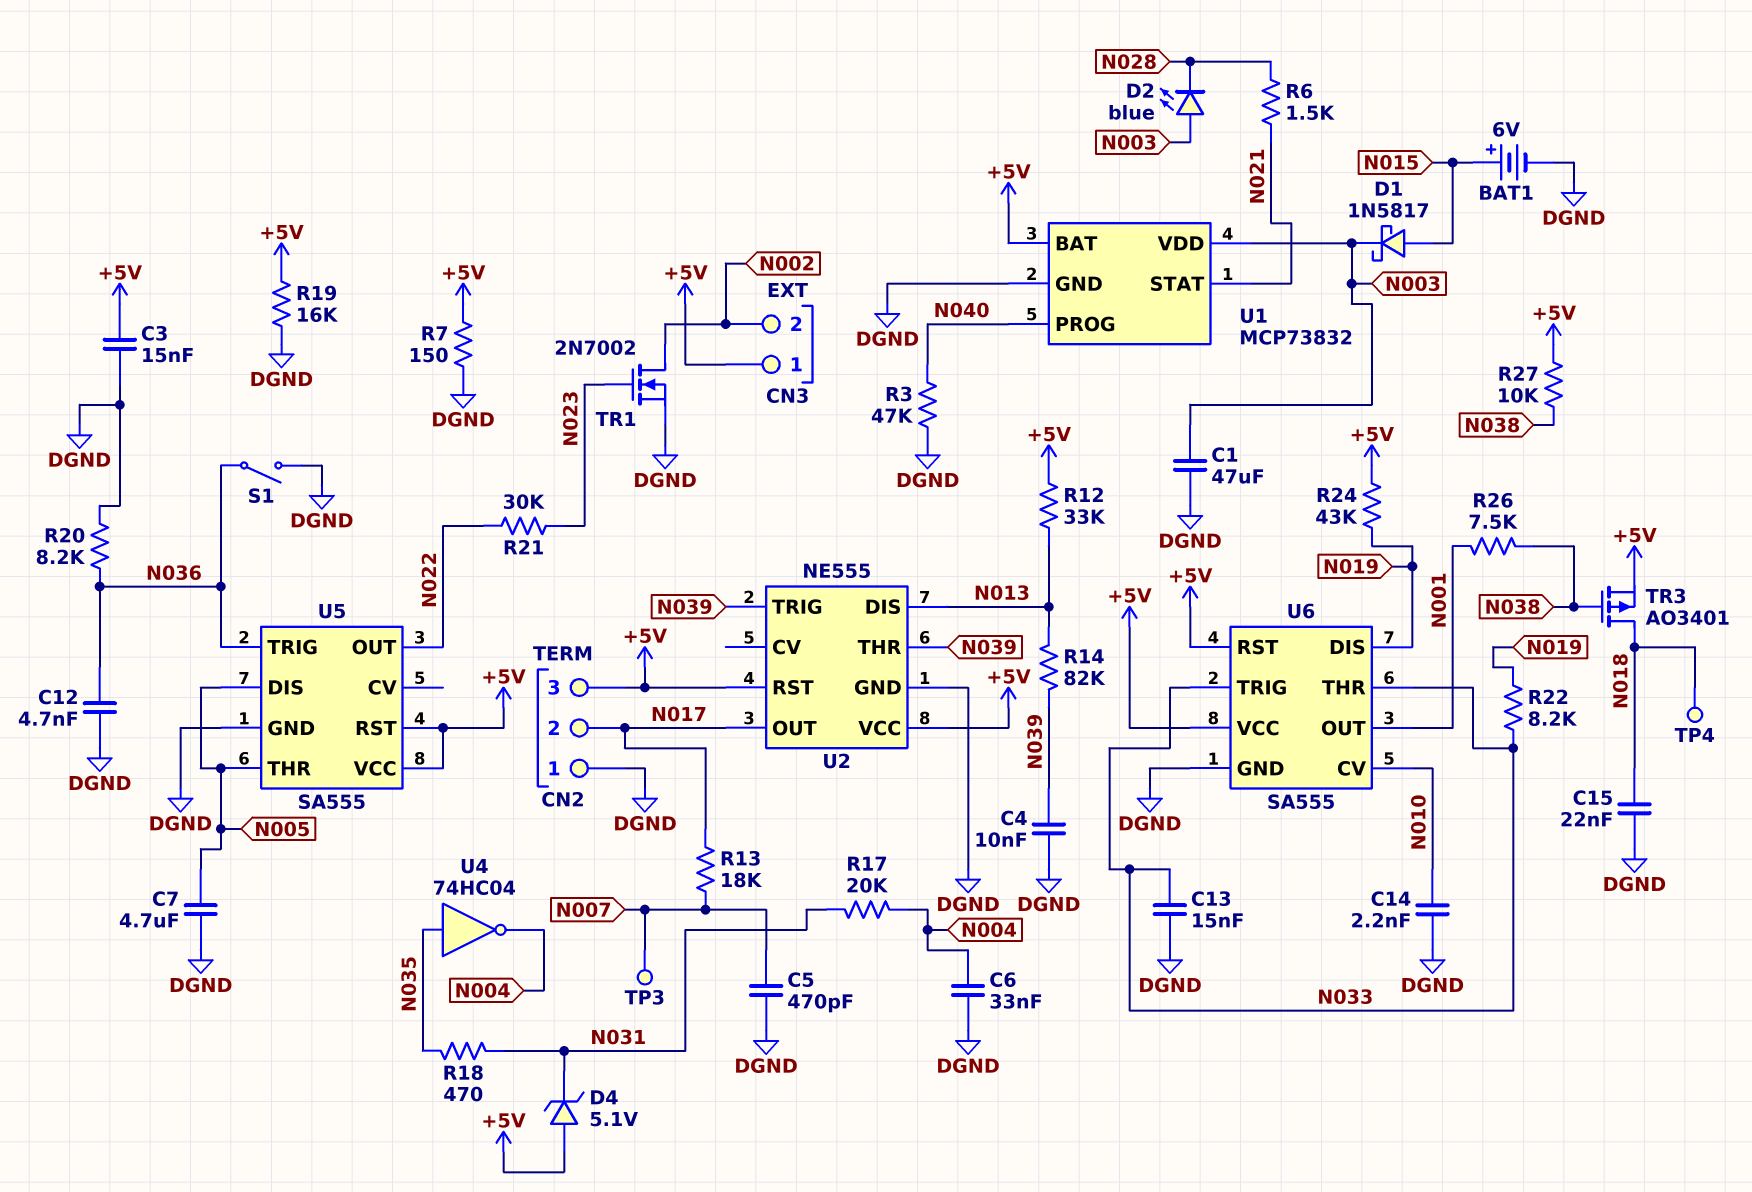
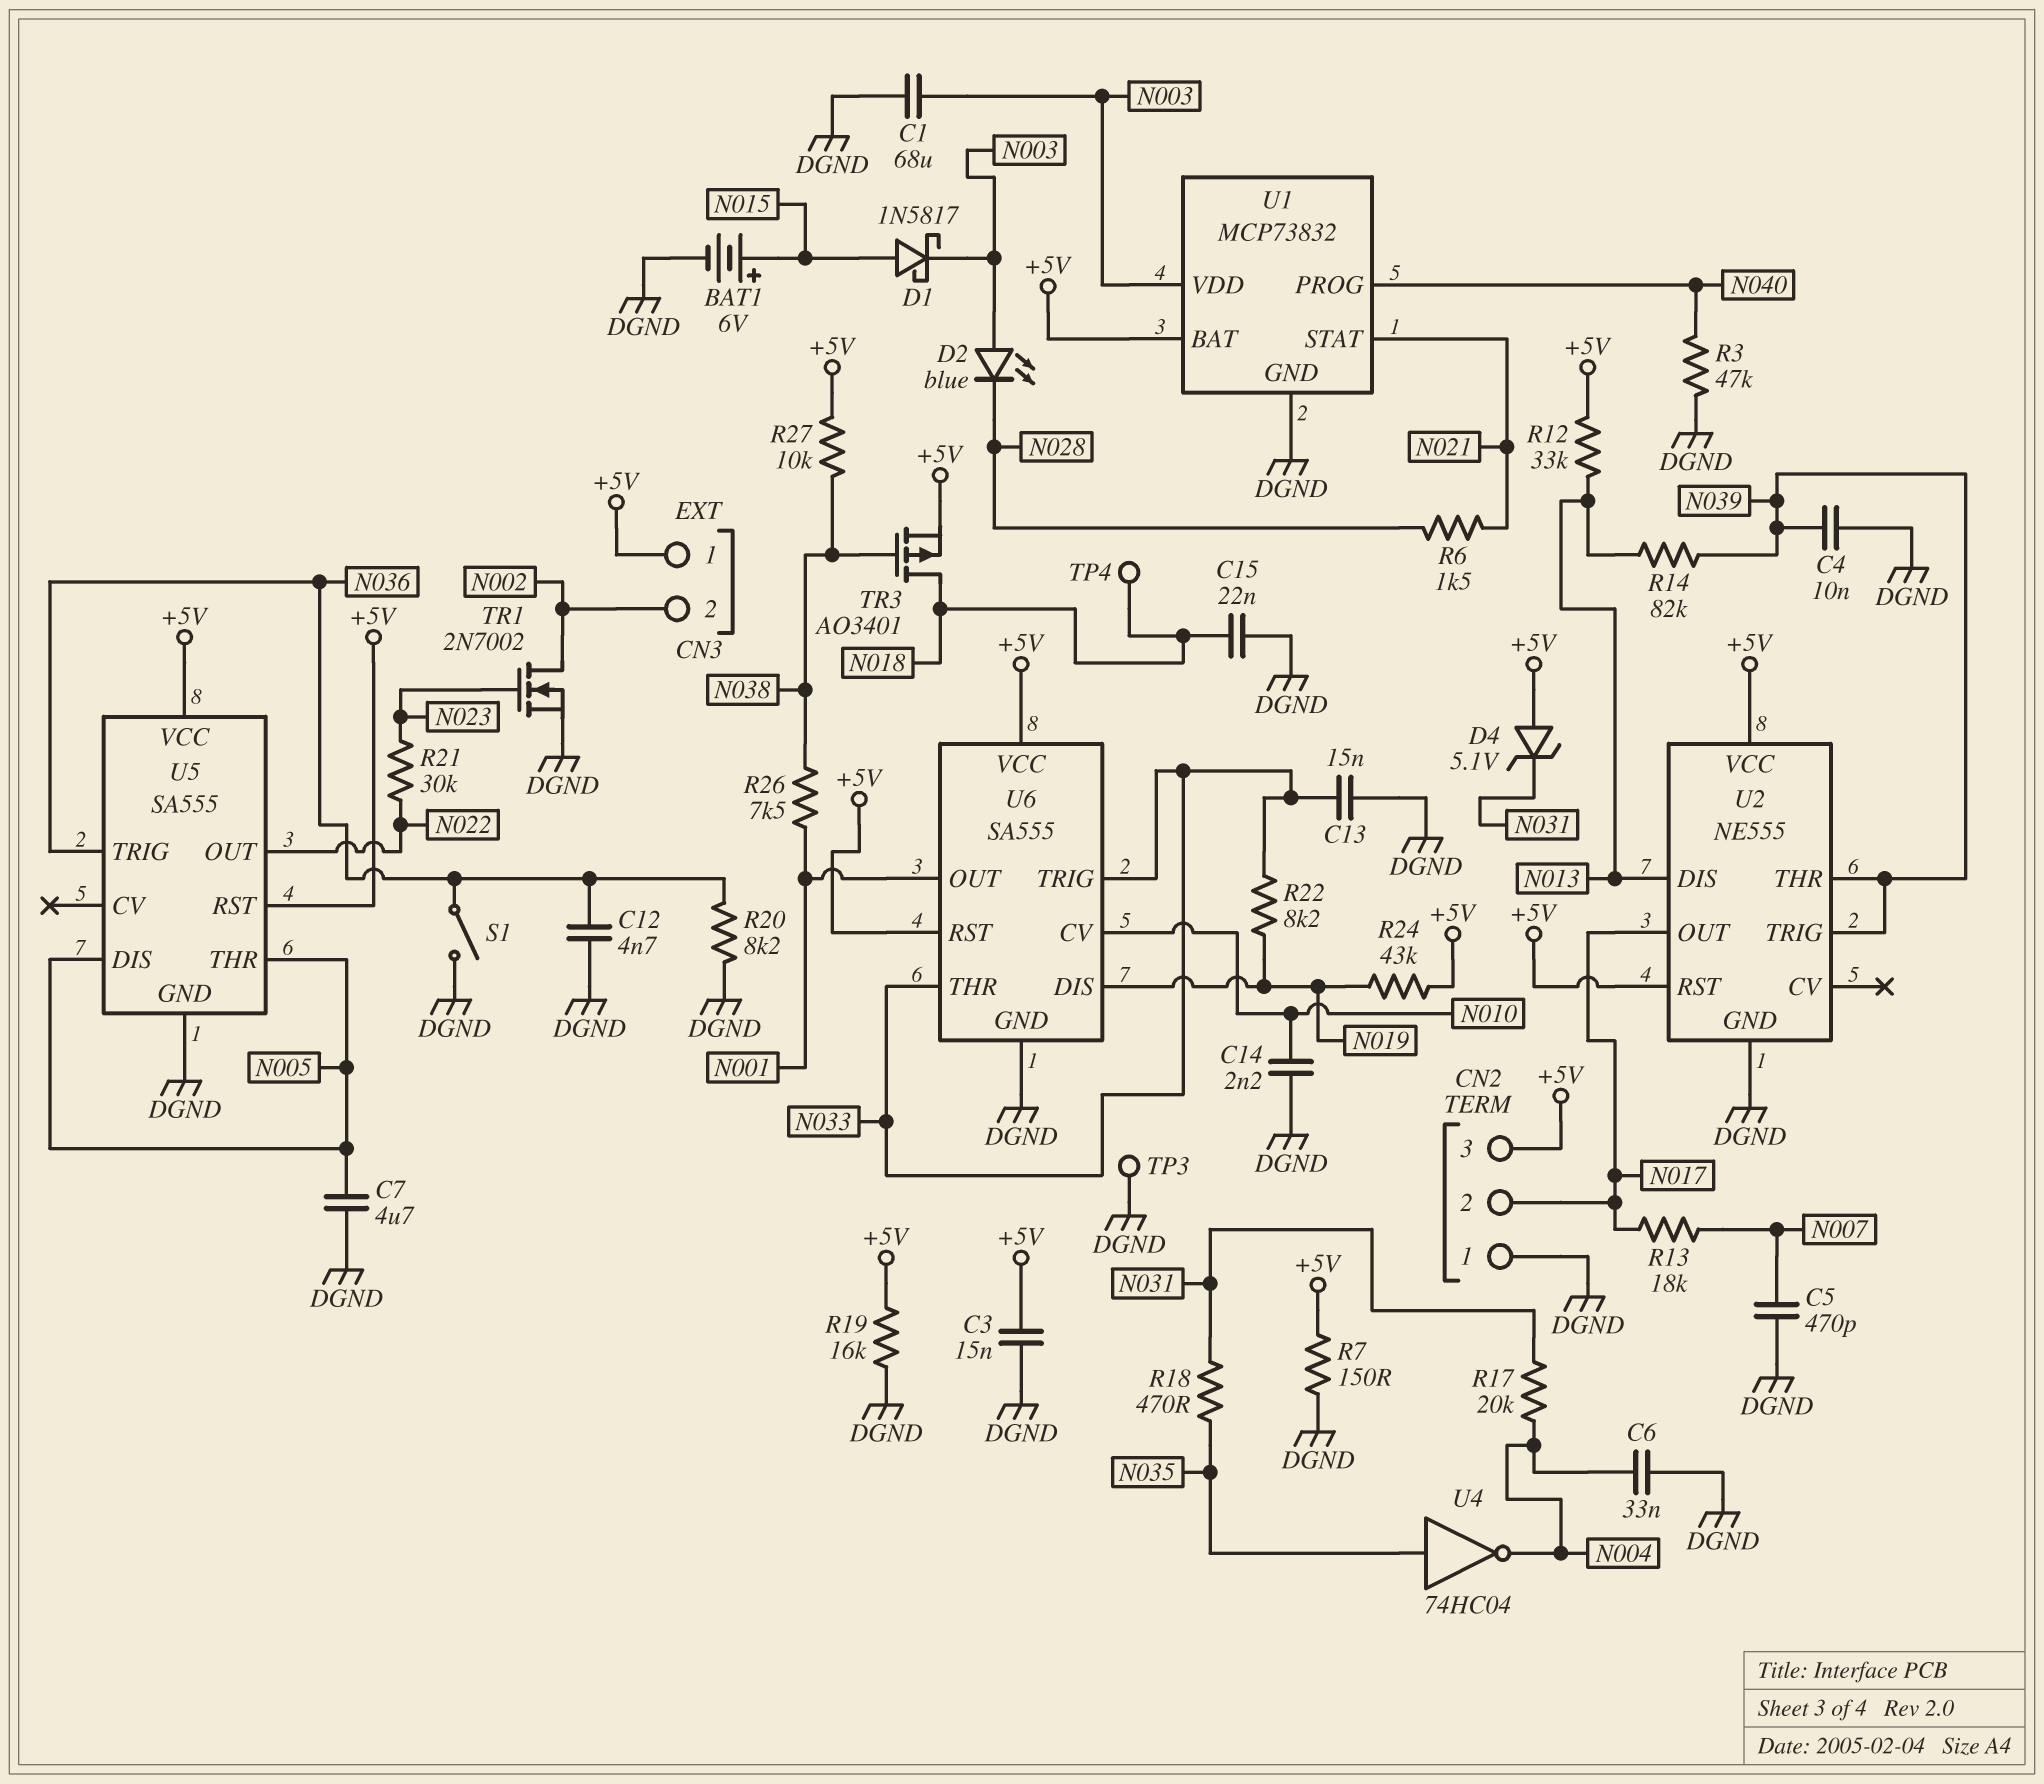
C1: 47uF (DGND, N003) -> 68uF (DGND, N003)
TP3: test point (N007) -> test point (DGND)

